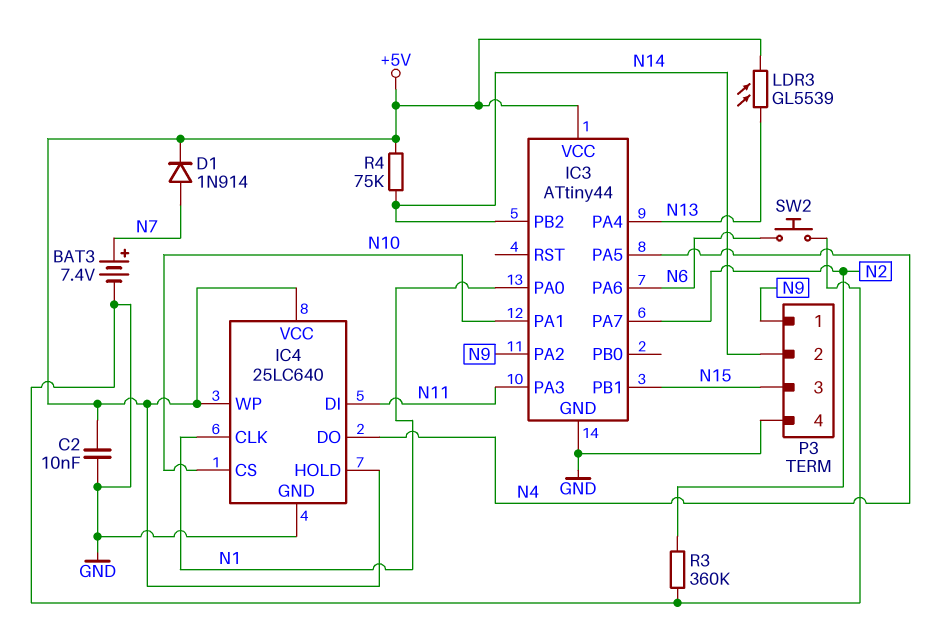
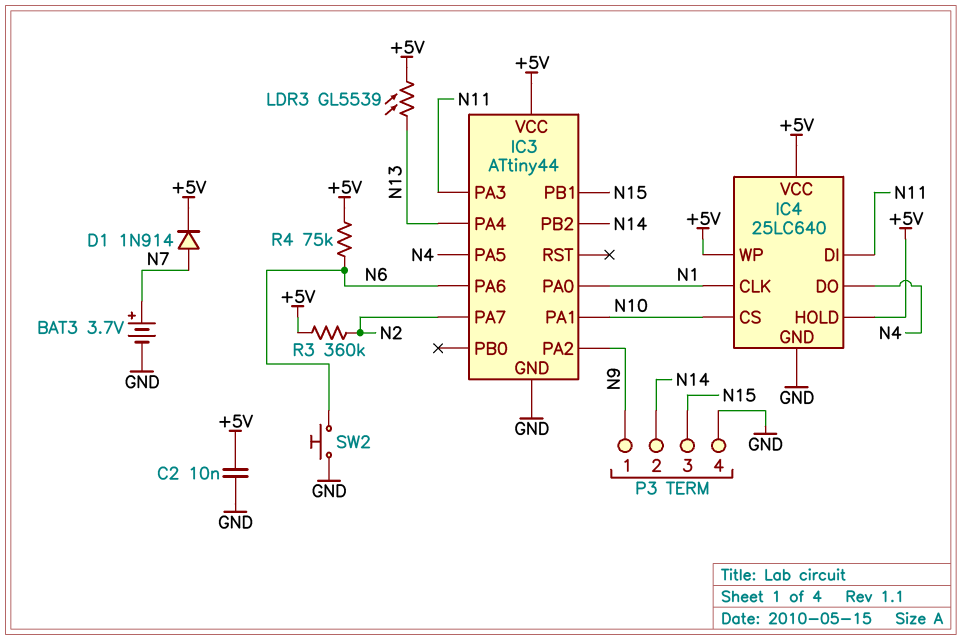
BAT3: 7.4V (plus N7, minus GND) -> 3.7V (plus N7, minus GND)
R3: 360k (GND, N2) -> 360k (+5V, N2)
R4: 75k (+5V, N14) -> 75k (+5V, N6)

